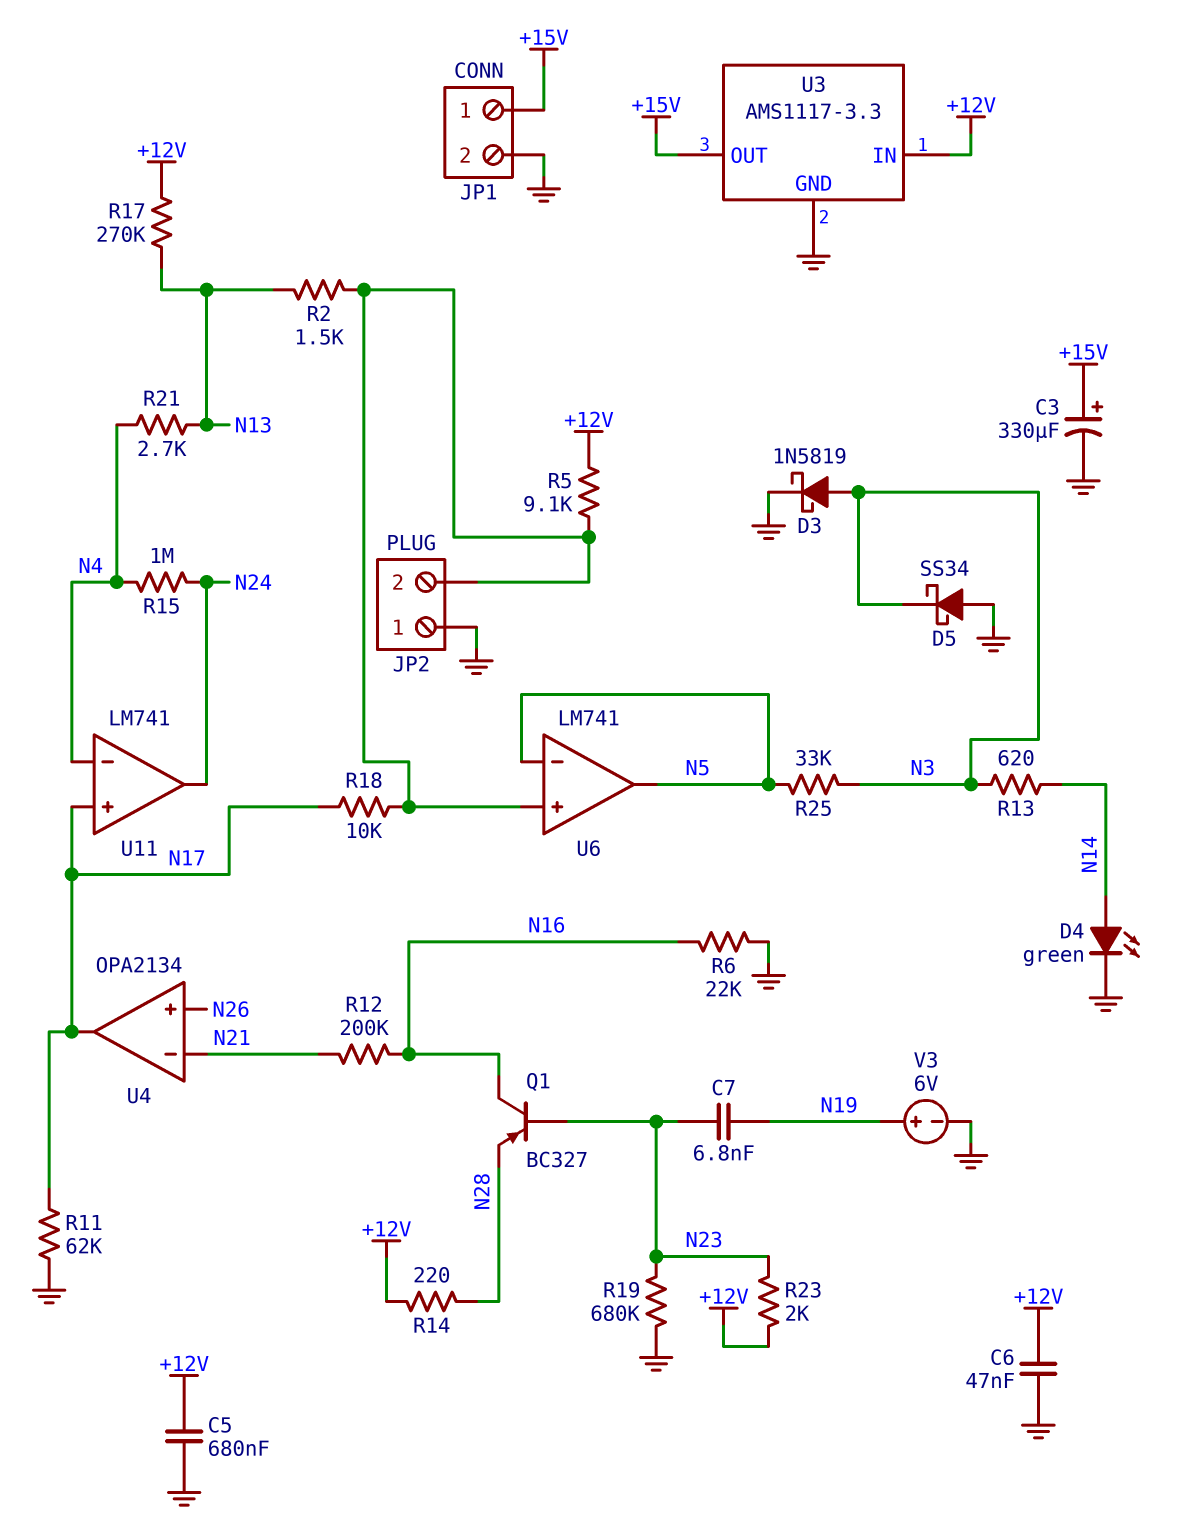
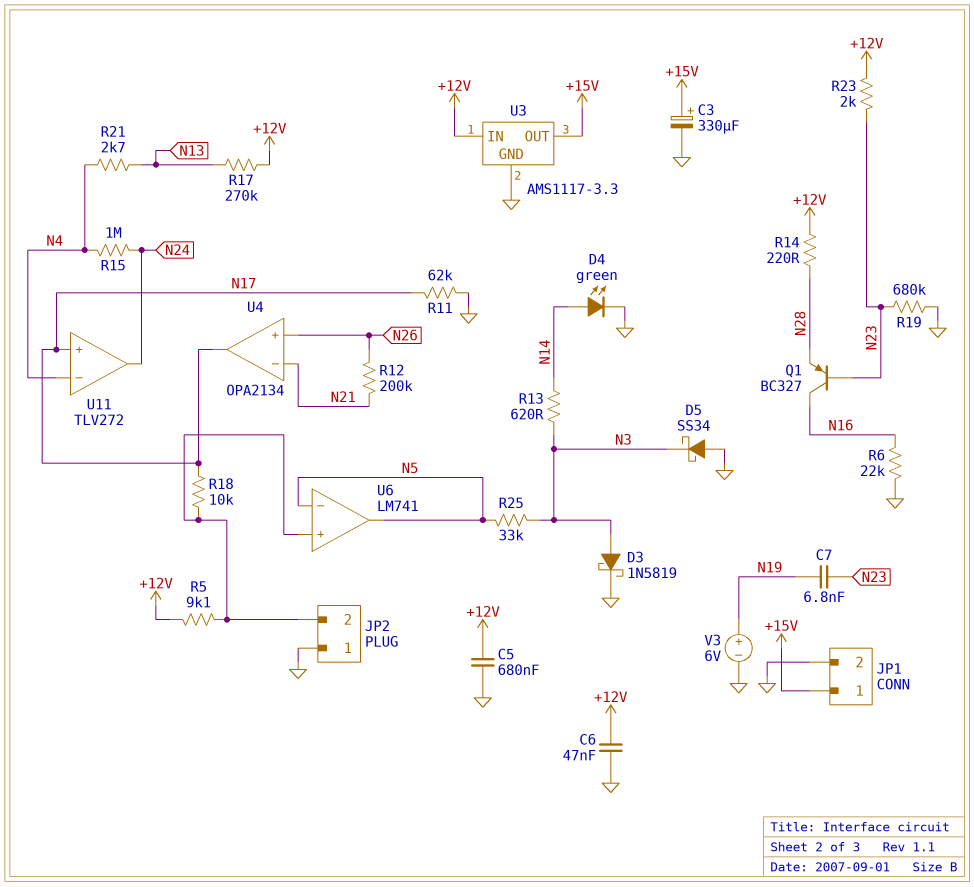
R2: 1.5k (JP2/2, N13) -> none
R12: 200k (N16, N21) -> 200k (N21, N26)
U11: LM741 -> TLV272

